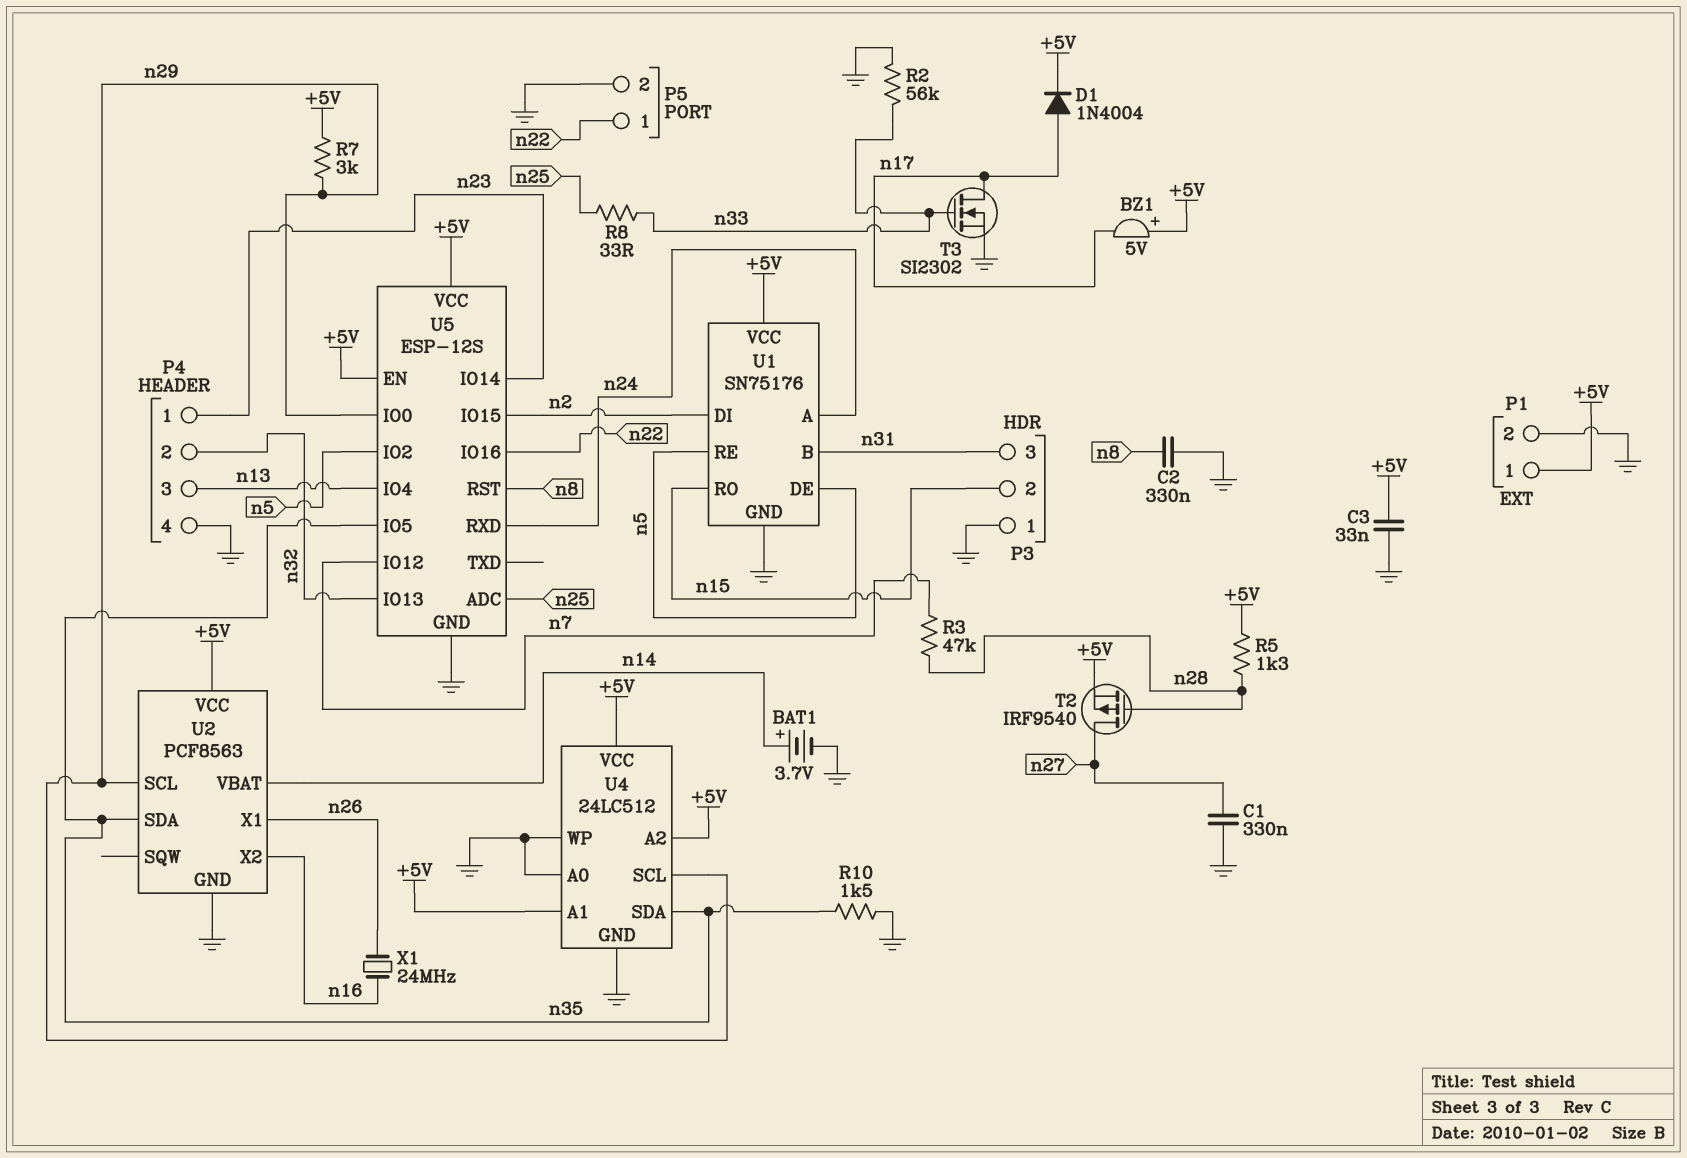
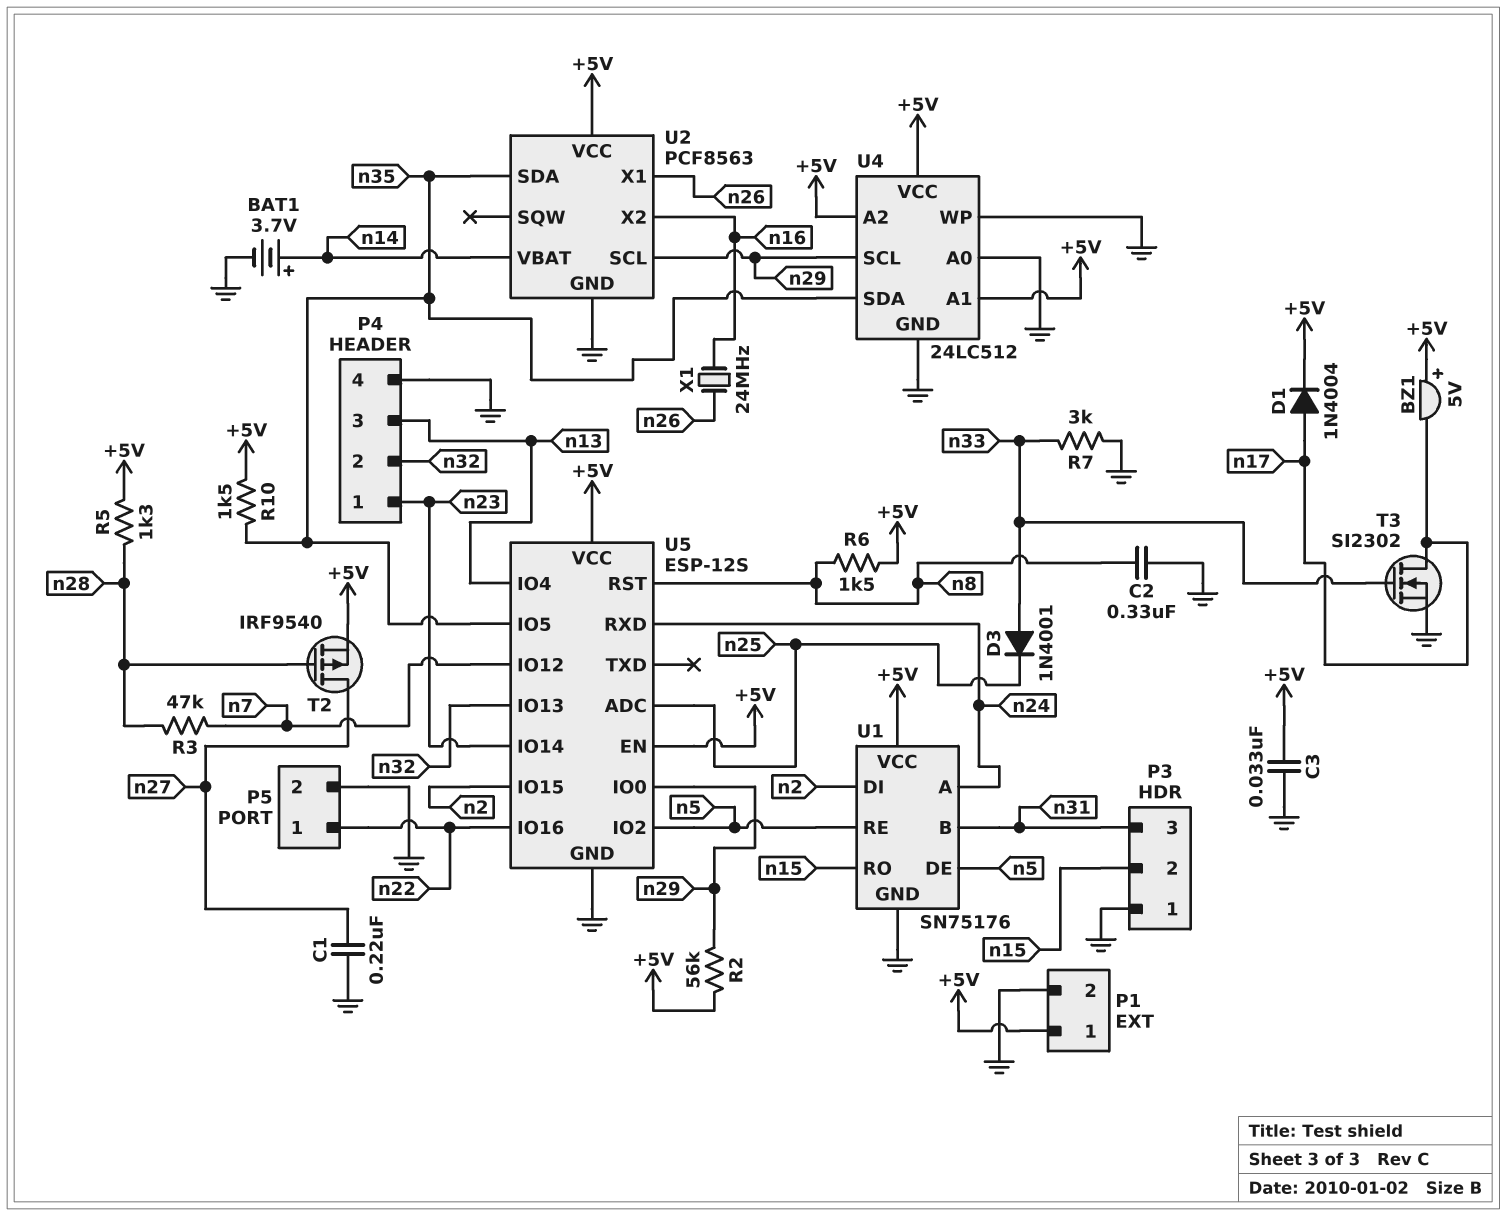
C1: 330nF (GND, n27) -> 220nF (GND, n27)
D3: none -> diode 1N4001 (A n33, K n25)
R2: 56k (GND, n33) -> 56k (+5V, n29)
R6: none -> 1.5k (+5V, n8)
R7: 3k (+5V, n29) -> 3k (GND, n33)
R8: 33 (n25, n33) -> none
R10: 1.5k (GND, n35) -> 1.5k (+5V, n35)

